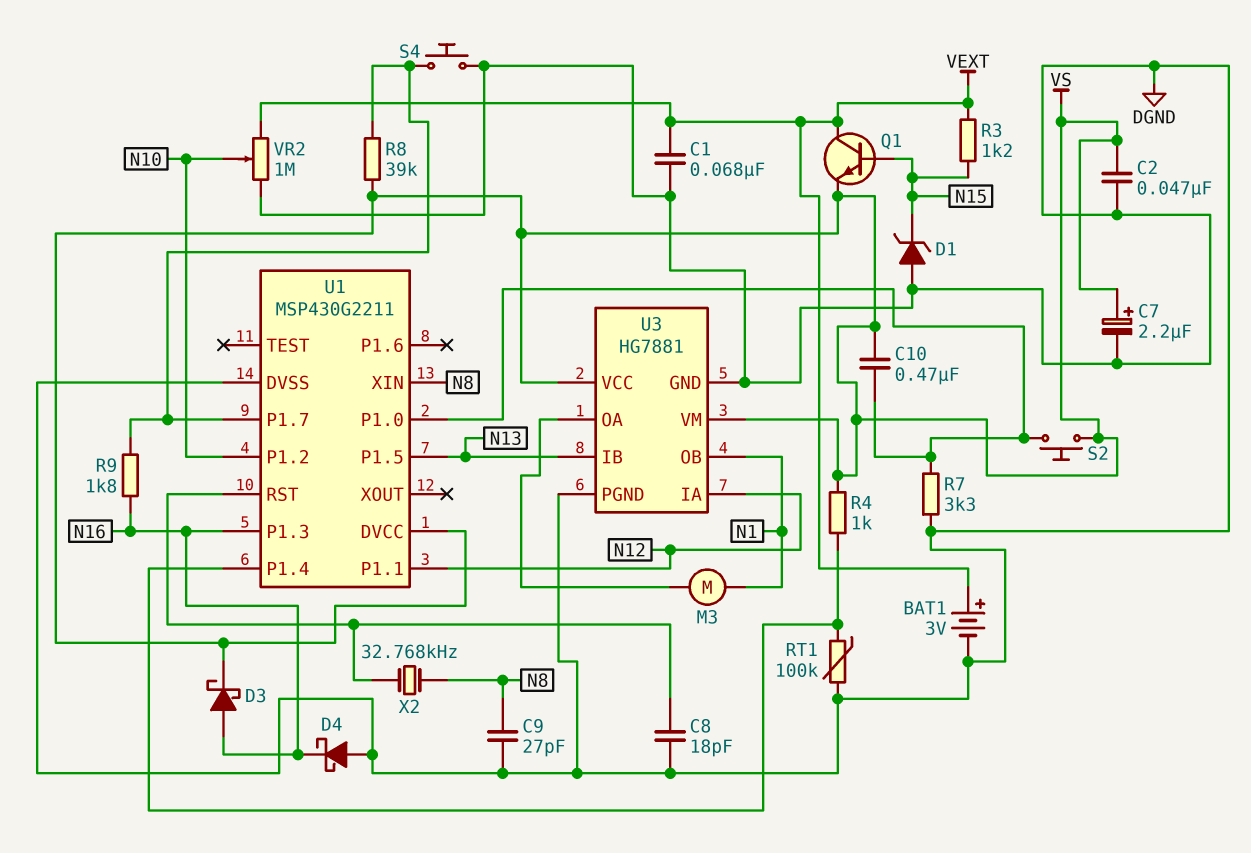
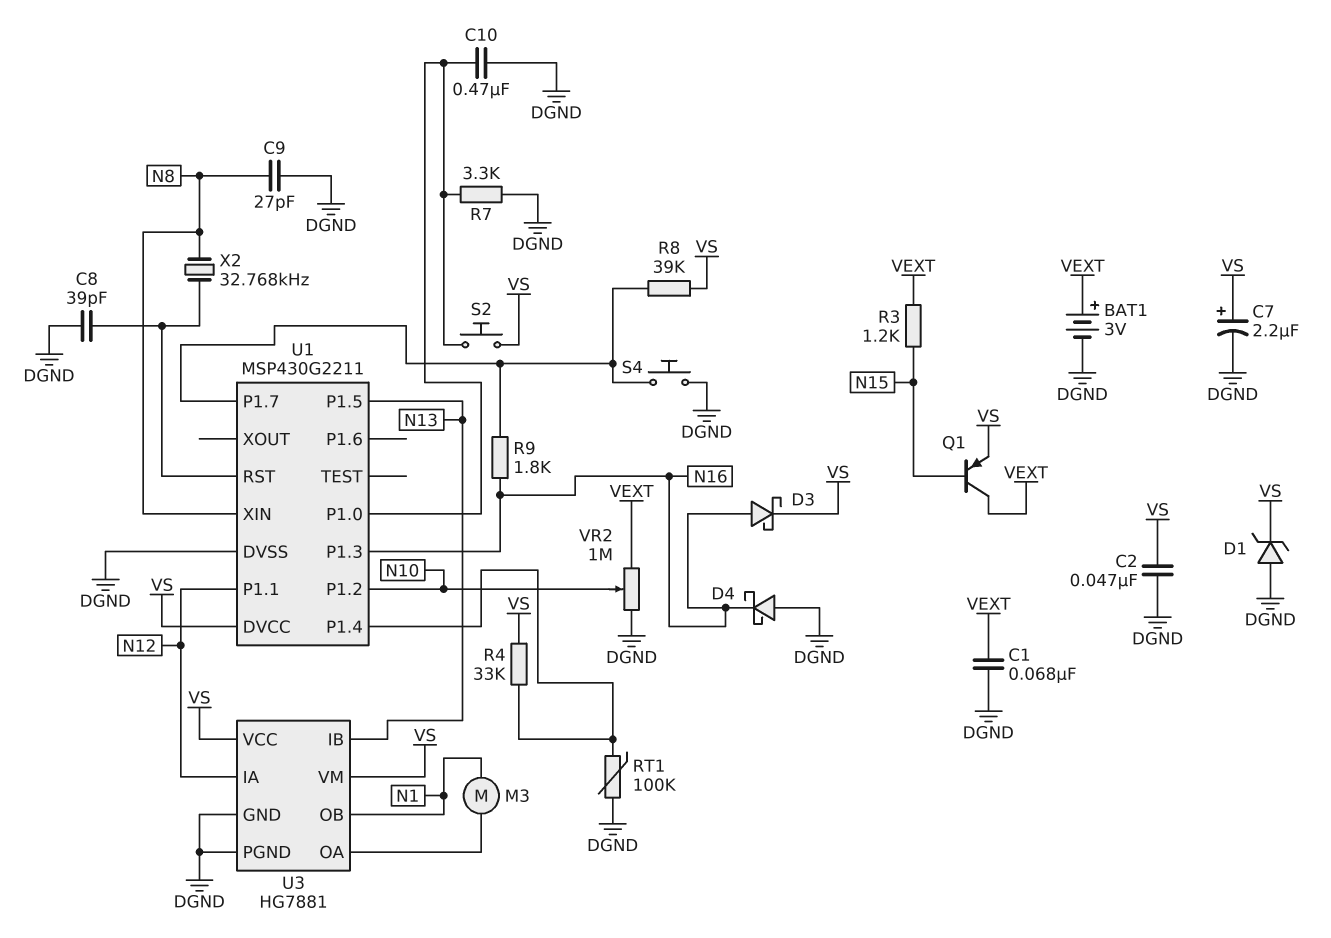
C8: 18pF (DGND, U1/RST) -> 39pF (DGND, U1/RST)
C10: 470nF (U1/P1.0, VS) -> 470nF (DGND, U1/P1.0)
D1: zener (A DGND, K N15) -> zener (A DGND, K VS)
Q1: NPN (B N15, C VEXT, E VS) -> PNP (B N15, C VEXT, E VS)
R4: 1k (U1/P1.4, VS) -> 33k (U1/P1.4, VS)

